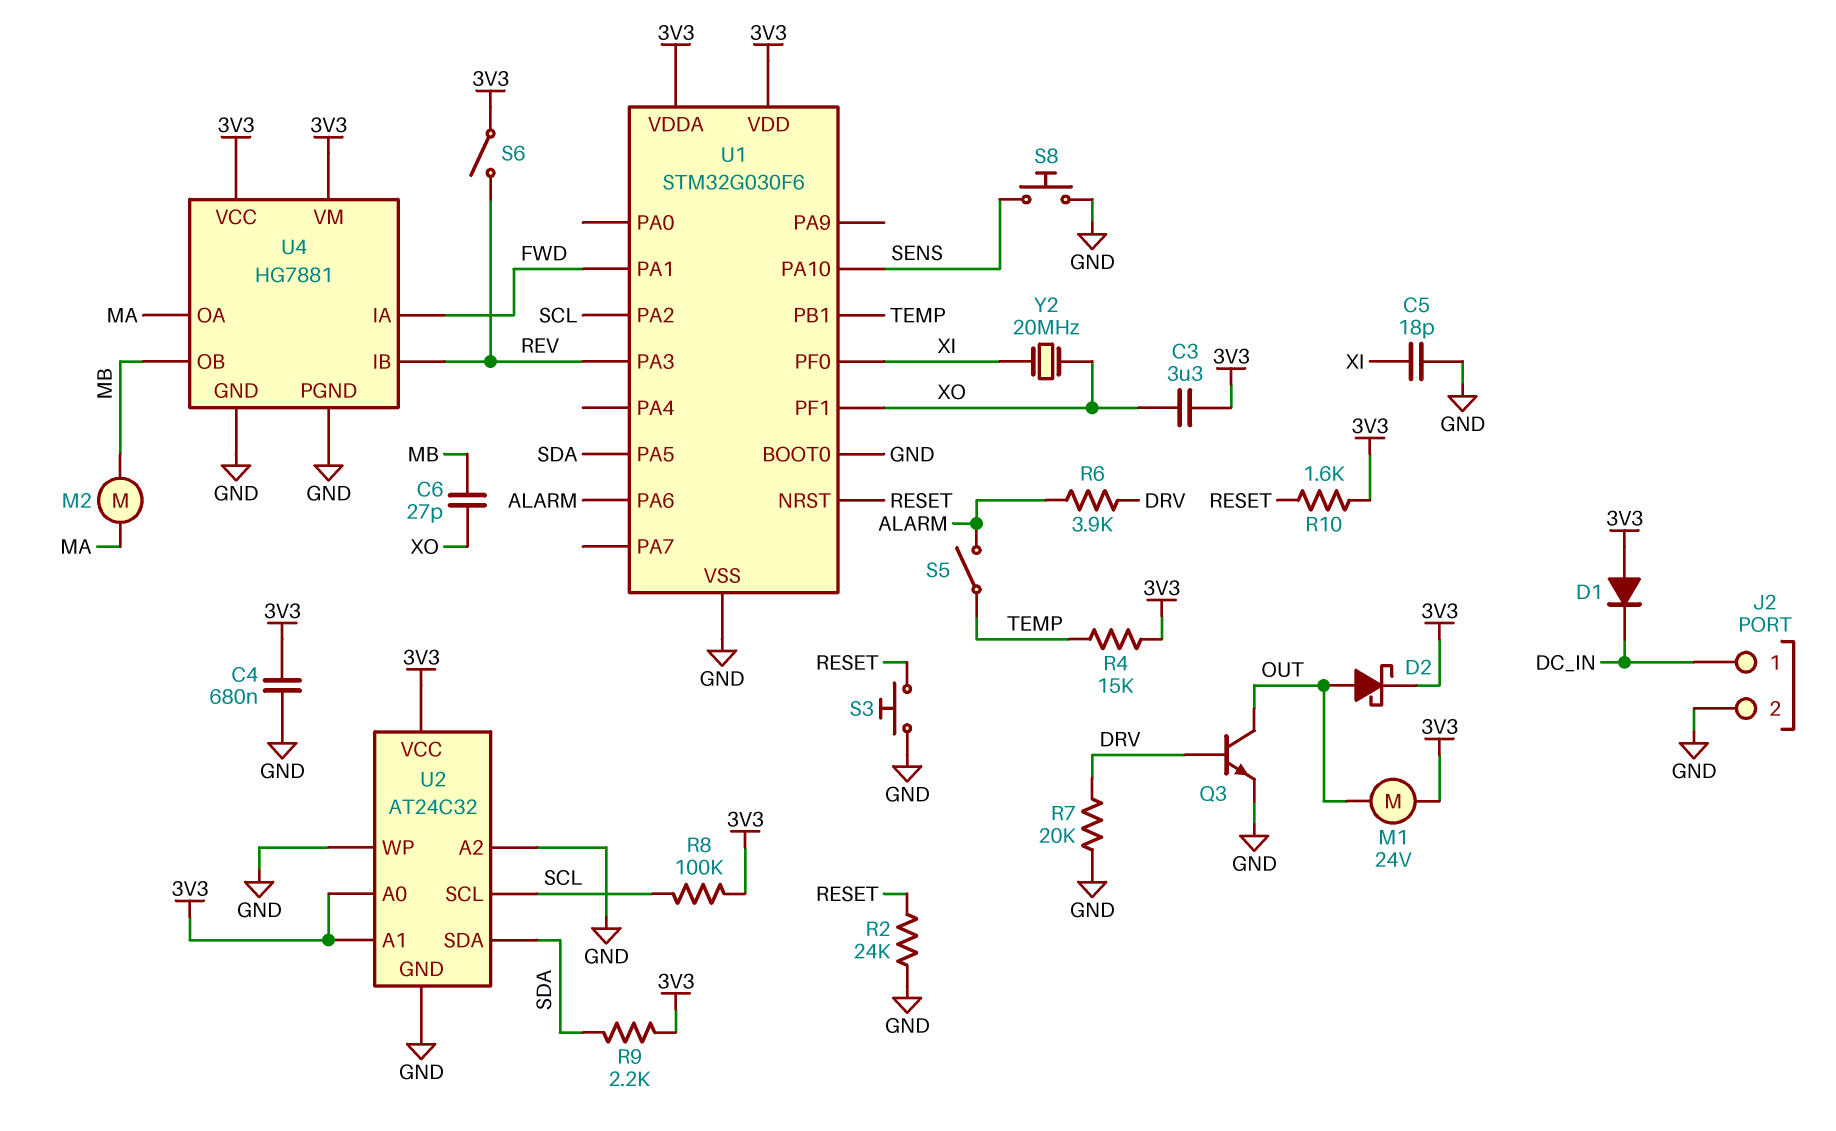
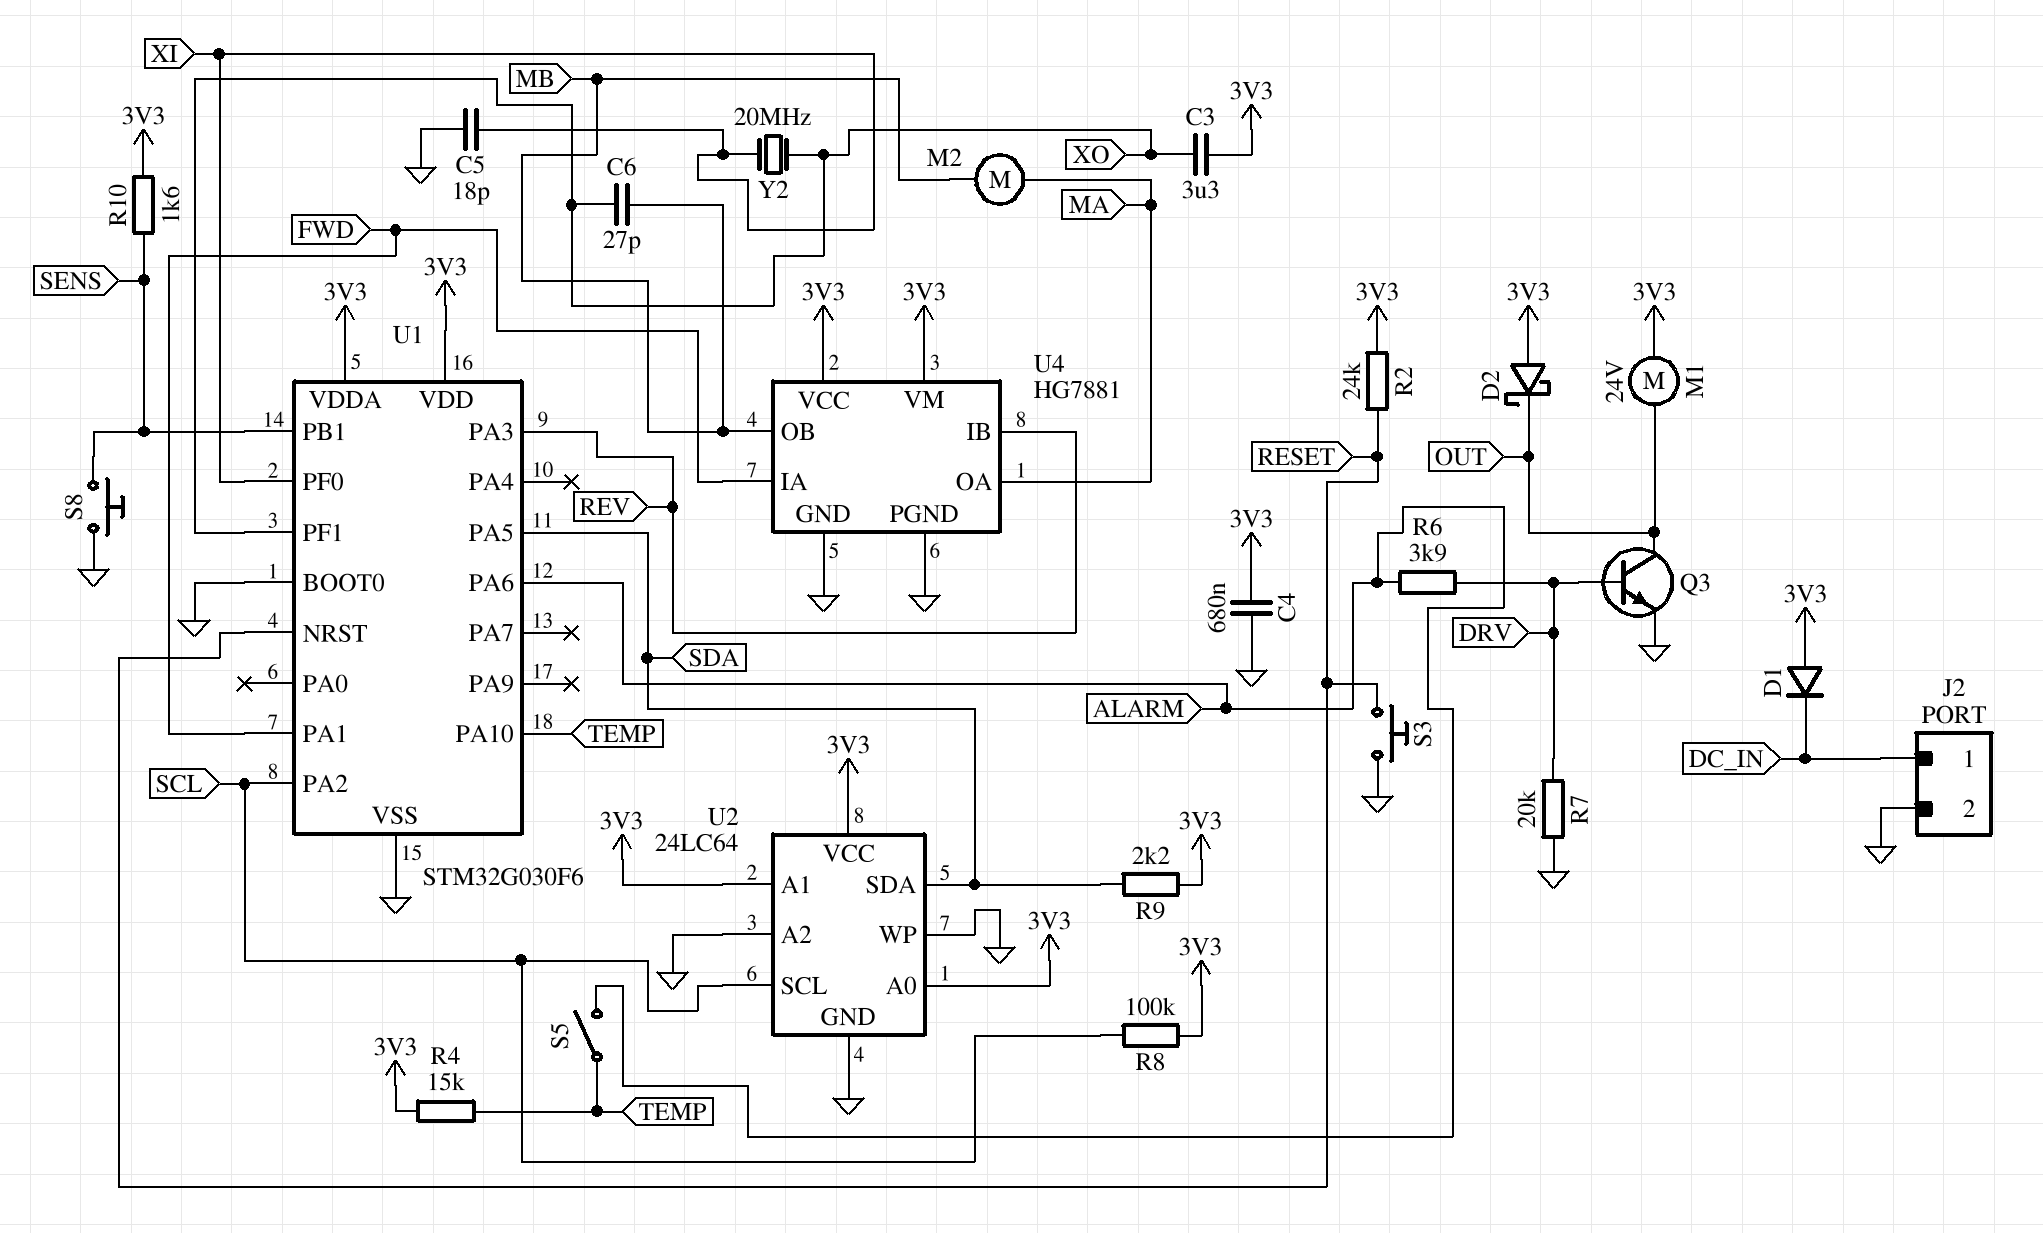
D2: schottky (A OUT, K 3V3) -> schottky (A 3V3, K OUT)
R2: 24k (GND, RESET) -> 24k (3V3, RESET)
R10: 1.6k (3V3, RESET) -> 1.6k (3V3, SENS)
S6: switch (3V3, REV) -> none
U1 pin PA10: SENS -> TEMP
U1 pin PB1: TEMP -> SENS
U2: AT24C32 -> 24LC64

